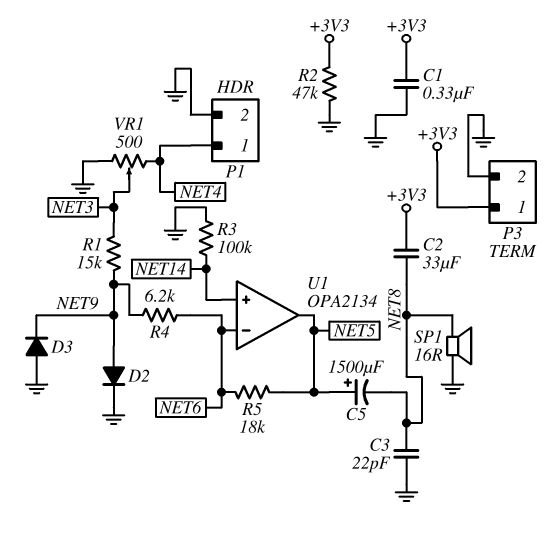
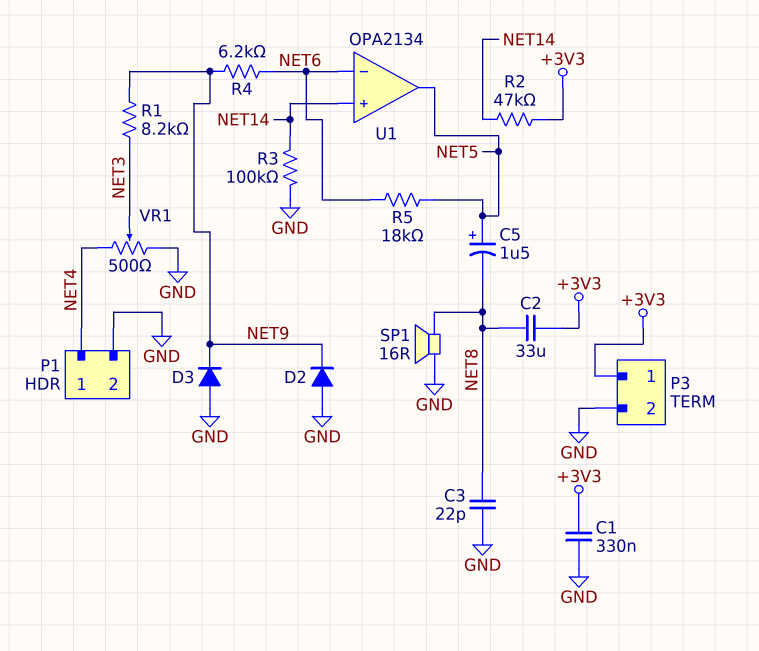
C5: 1500uF (plus NET5, minus NET8) -> 1.5uF (plus NET5, minus NET8)
D2: diode (A NET9, K GND) -> diode (A GND, K NET9)
R1: 15k (NET3, NET9) -> 8.2k (NET3, NET9)
R2: 47k (+3V3, GND) -> 47k (+3V3, NET14)

